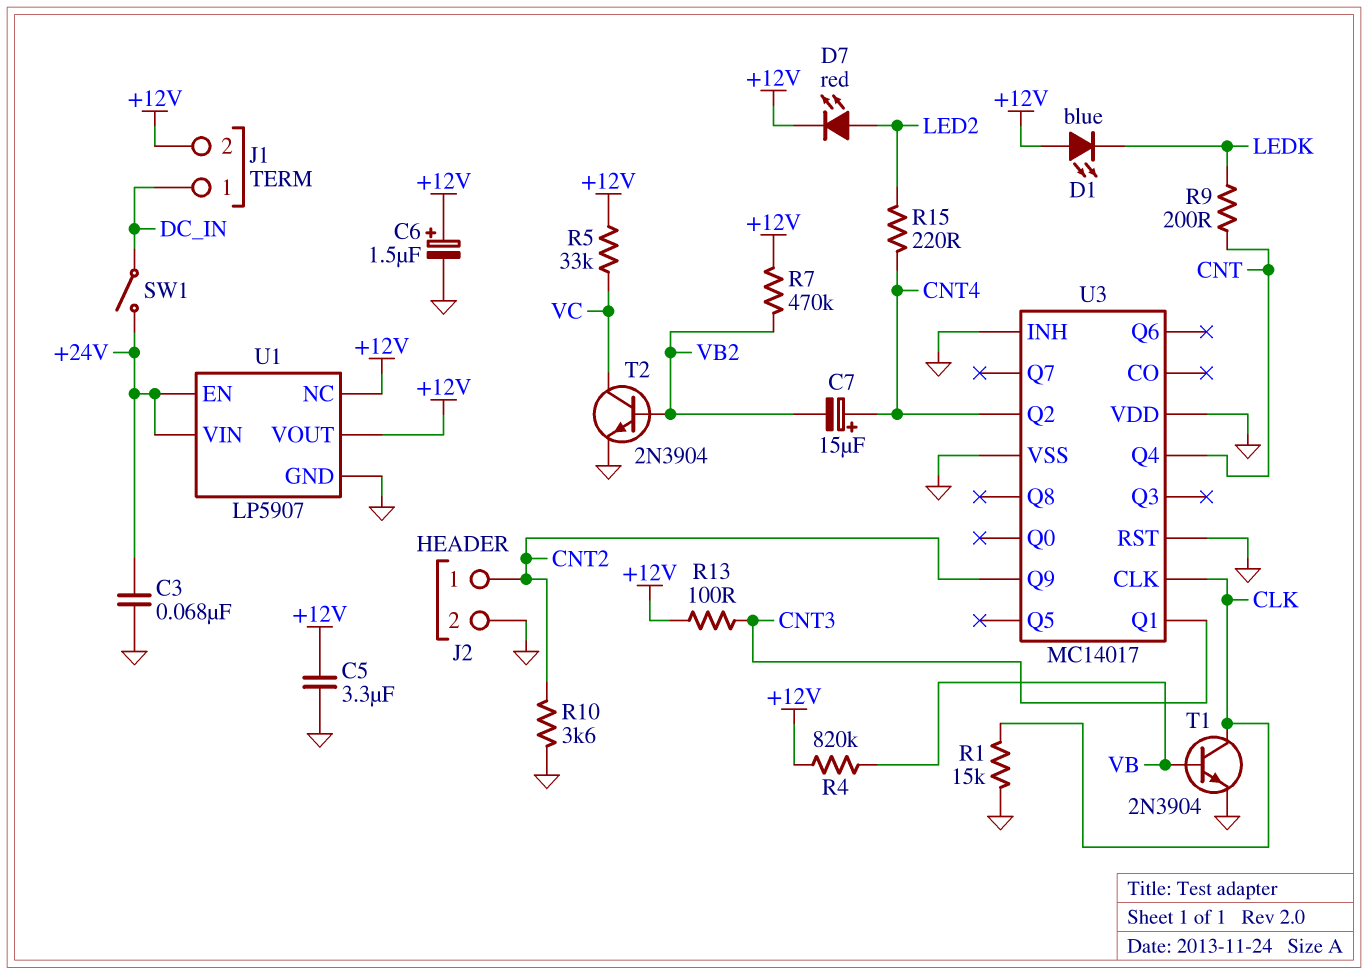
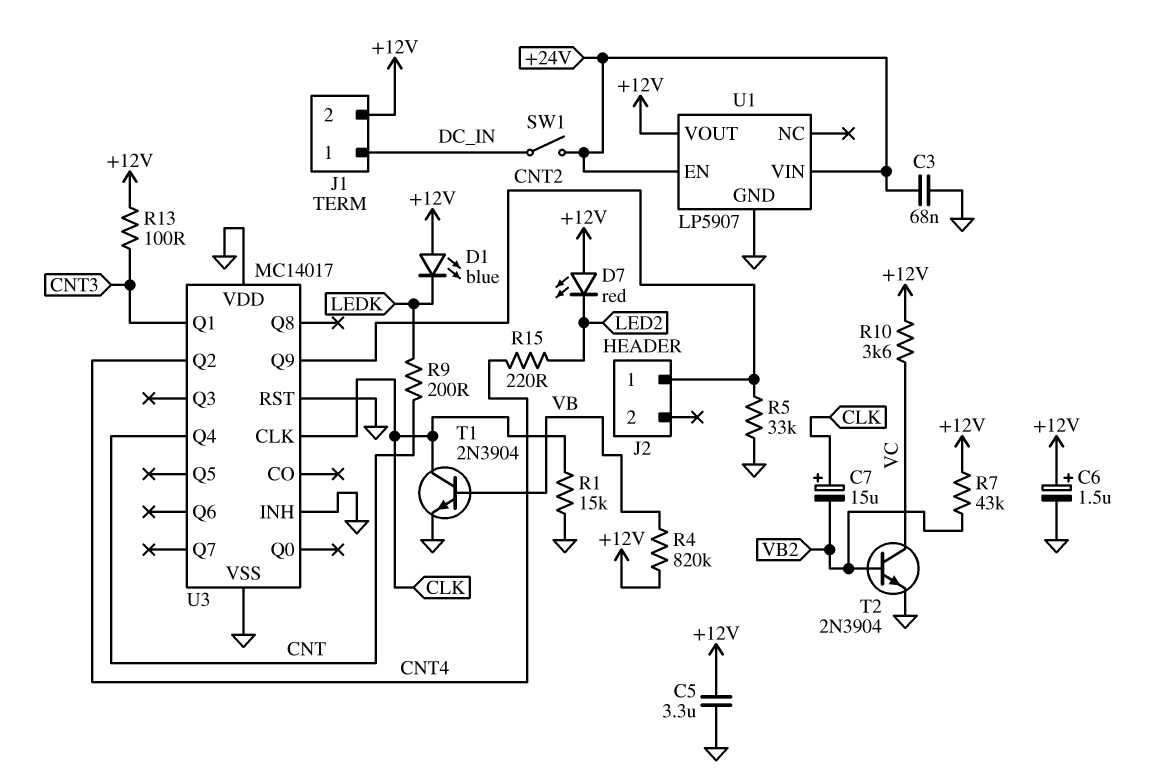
C7: 15uF (plus CNT4, minus VB2) -> 15uF (plus CLK, minus VB2)
D7: LED red (A LED2, K +12V) -> LED red (A +12V, K LED2)
J2 pin 2: GND -> none
R5: 33k (+12V, VC) -> 33k (CNT2, GND)
R7: 470k (+12V, VB2) -> 43k (+12V, VB2)
R10: 3.6k (CNT2, GND) -> 3.6k (+12V, VC)
U1 pin NC: +12V -> none

